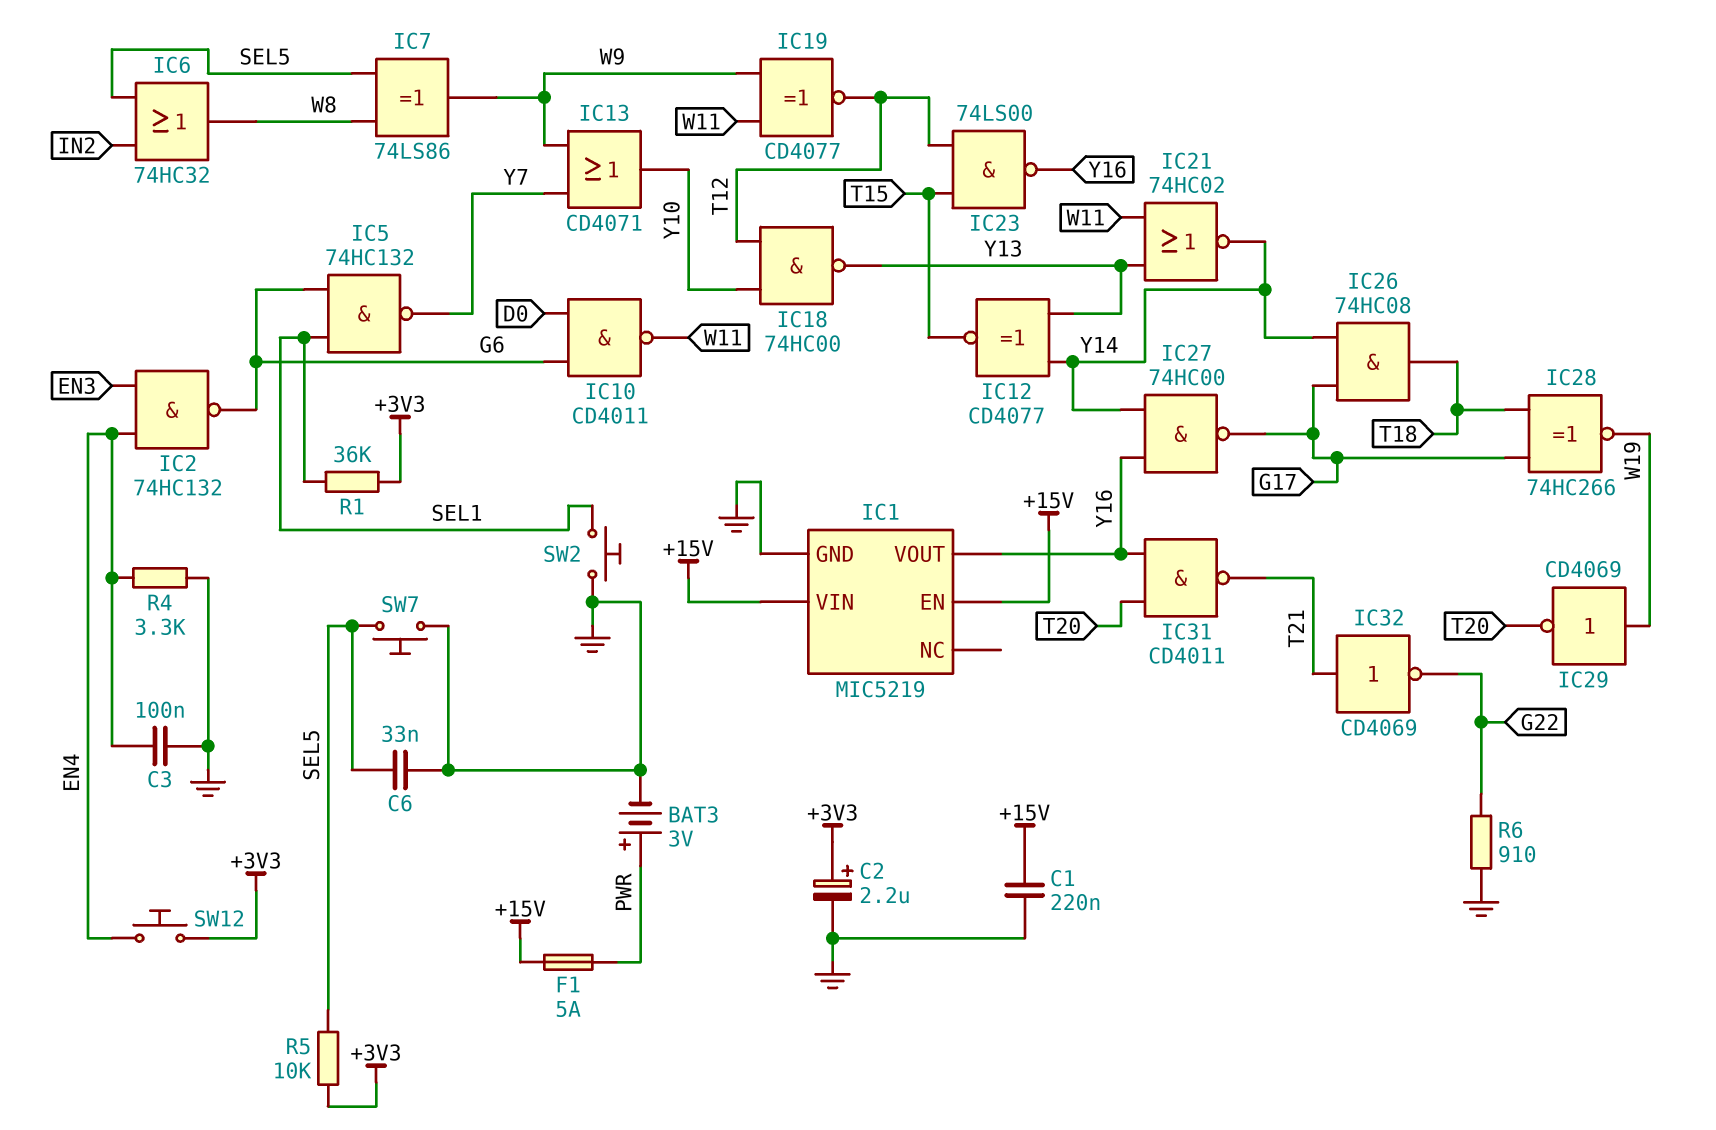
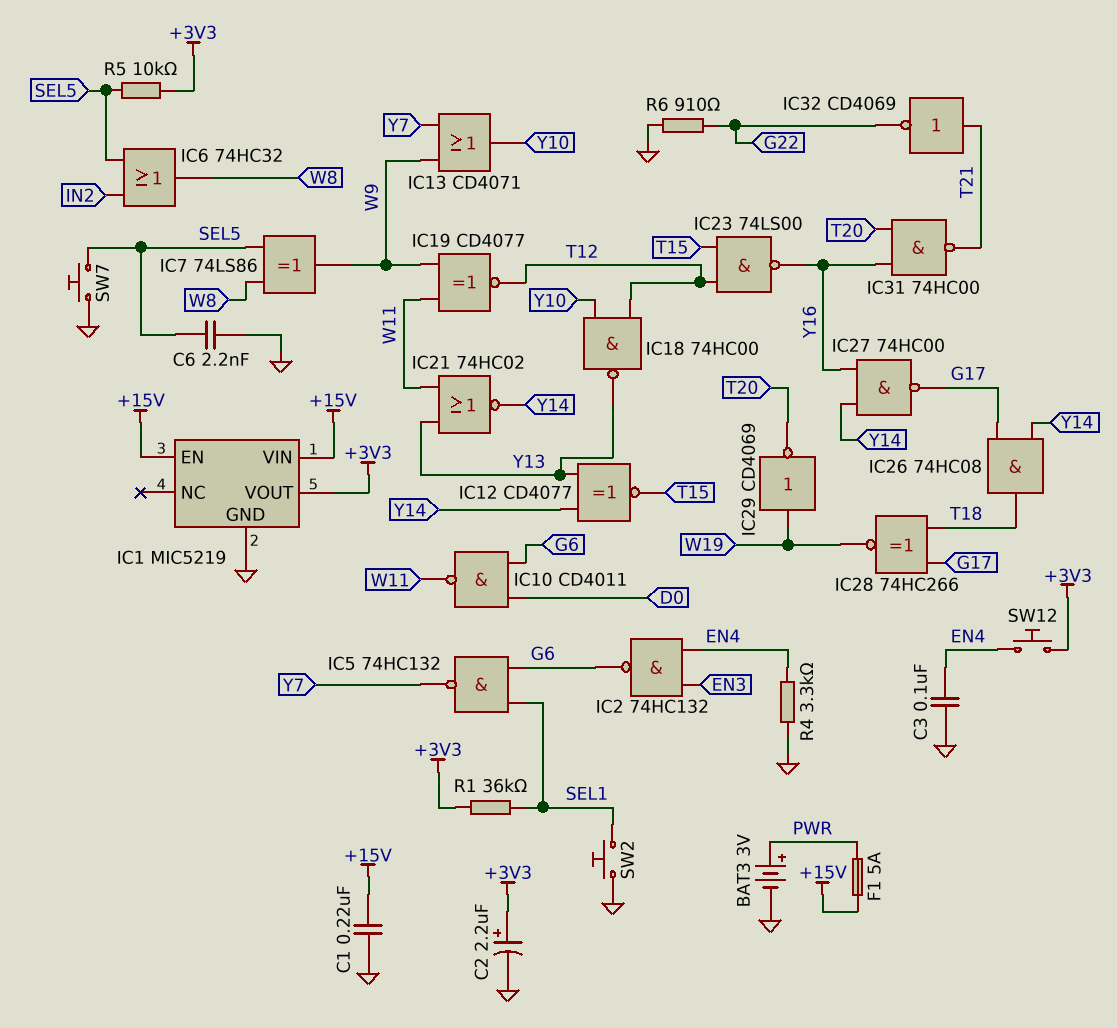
C6: 33nF (GND, SEL5) -> 2.2nF (GND, SEL5)
IC1 pin VOUT: Y16 -> +3V3
IC31: NAND CD4011 (in T20, in Y16, out T21) -> NAND 74HC00 (in T20, in Y16, out T21)

